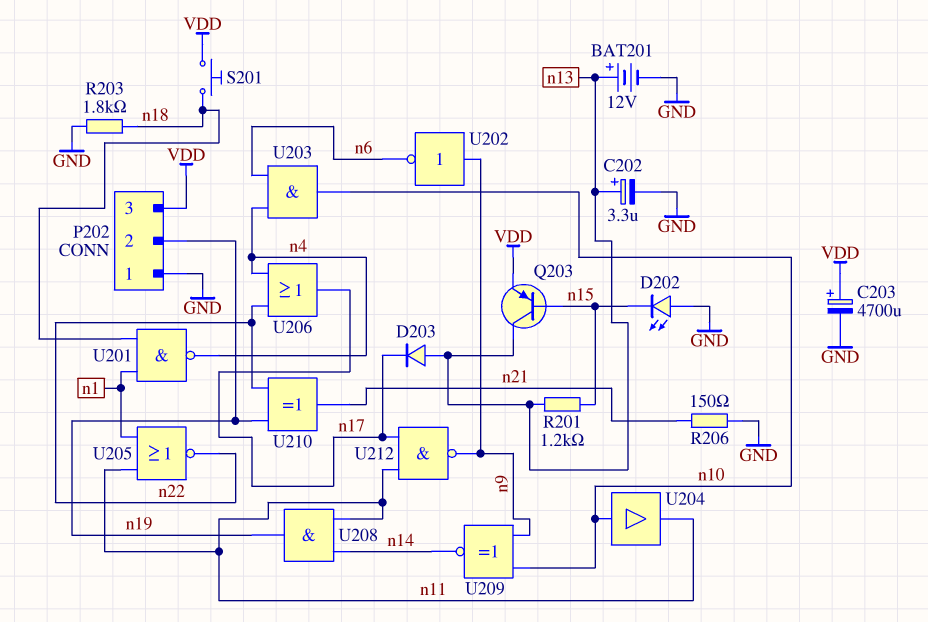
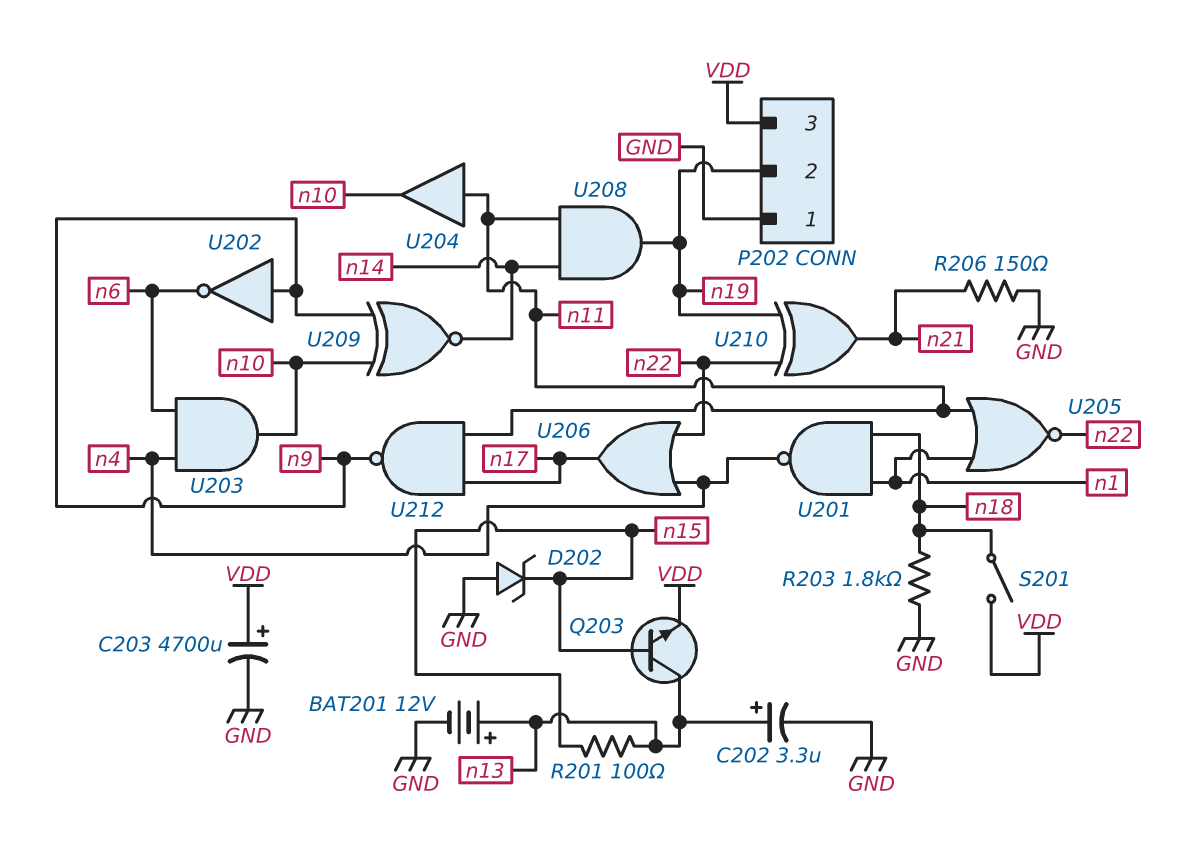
D202: LED (A GND, K n15) -> zener (A GND, K n15)
D203: diode (A n13, K n17) -> none
Q203: PNP (B n15, C n13, E VDD) -> NPN (B n15, C n13, E VDD)
R201: 1.2k (n13, n15) -> 100 (n13, n15)
S201: button (VDD, n18) -> switch (VDD, n18)
U204: buffer (in n10, out n11) -> buffer (in n11, out n10)

